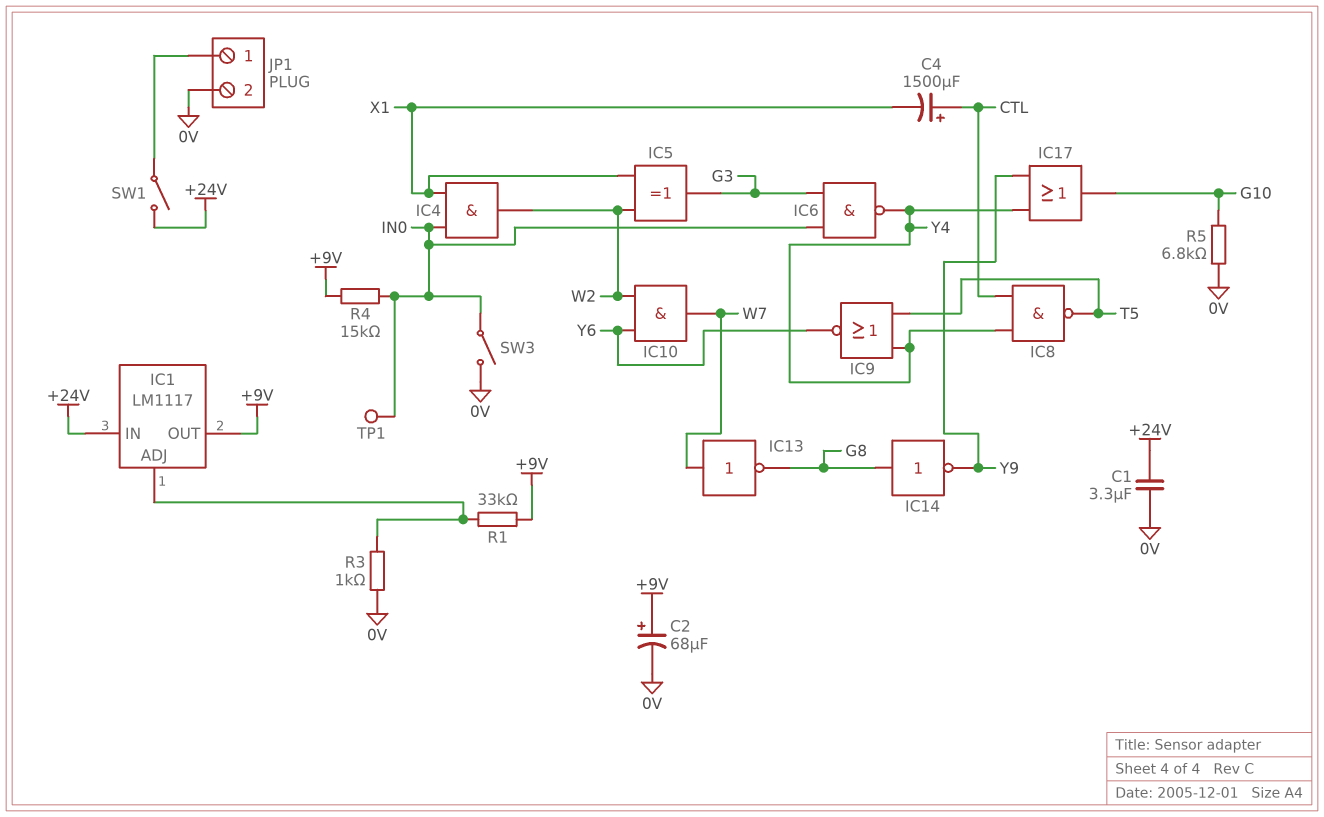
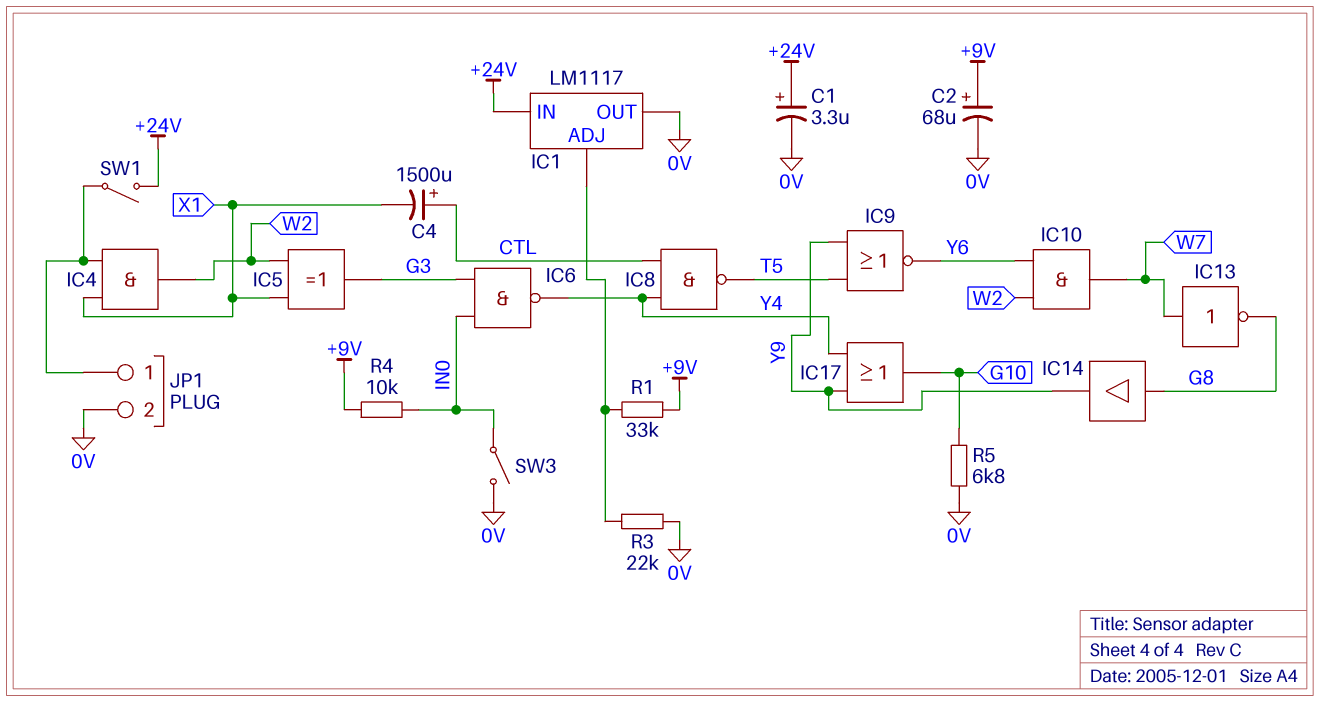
C1: 3.3uF (+24V, 0V) -> 3.3uF (plus +24V, minus 0V)
IC1 pin OUT: +9V -> 0V
IC4: AND (in IN0, in X1, out W2) -> AND (in JP1/1, in X1, out W2)
IC9: NOR (in T5, in Y4, out Y6) -> NOR (in T5, in Y9, out Y6)
IC14: NOT (in G8, out Y9) -> buffer (in G8, out Y9)
R3: 1k (0V, IC1/ADJ) -> 22k (0V, IC1/ADJ)
R4: 15k (+9V, IN0) -> 10k (+9V, IN0)
TP1: test point (IN0) -> none

